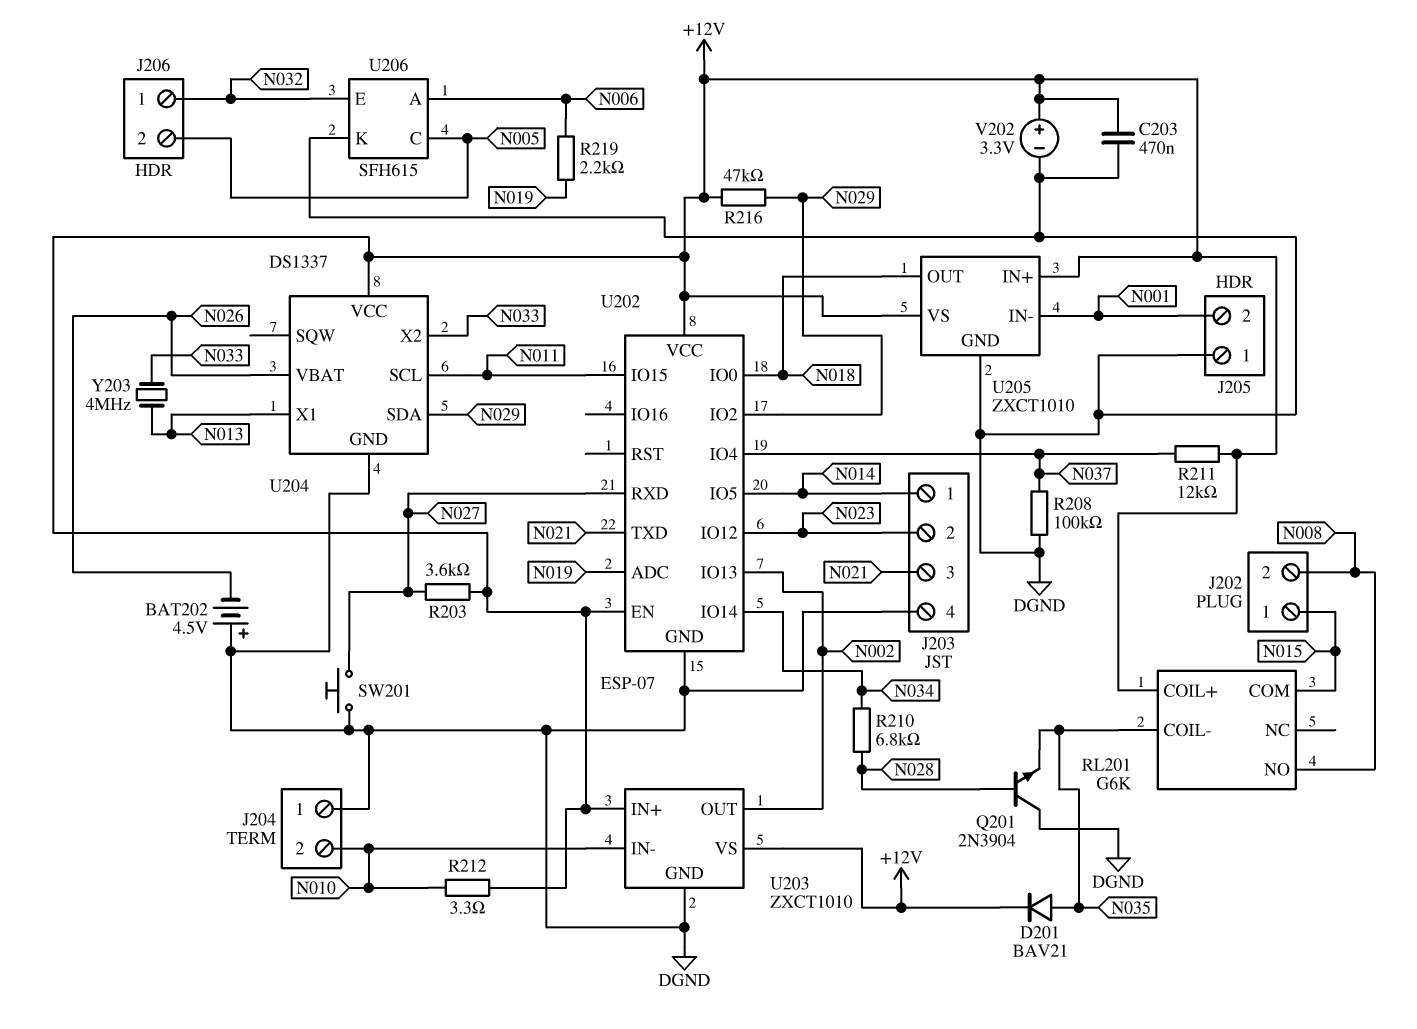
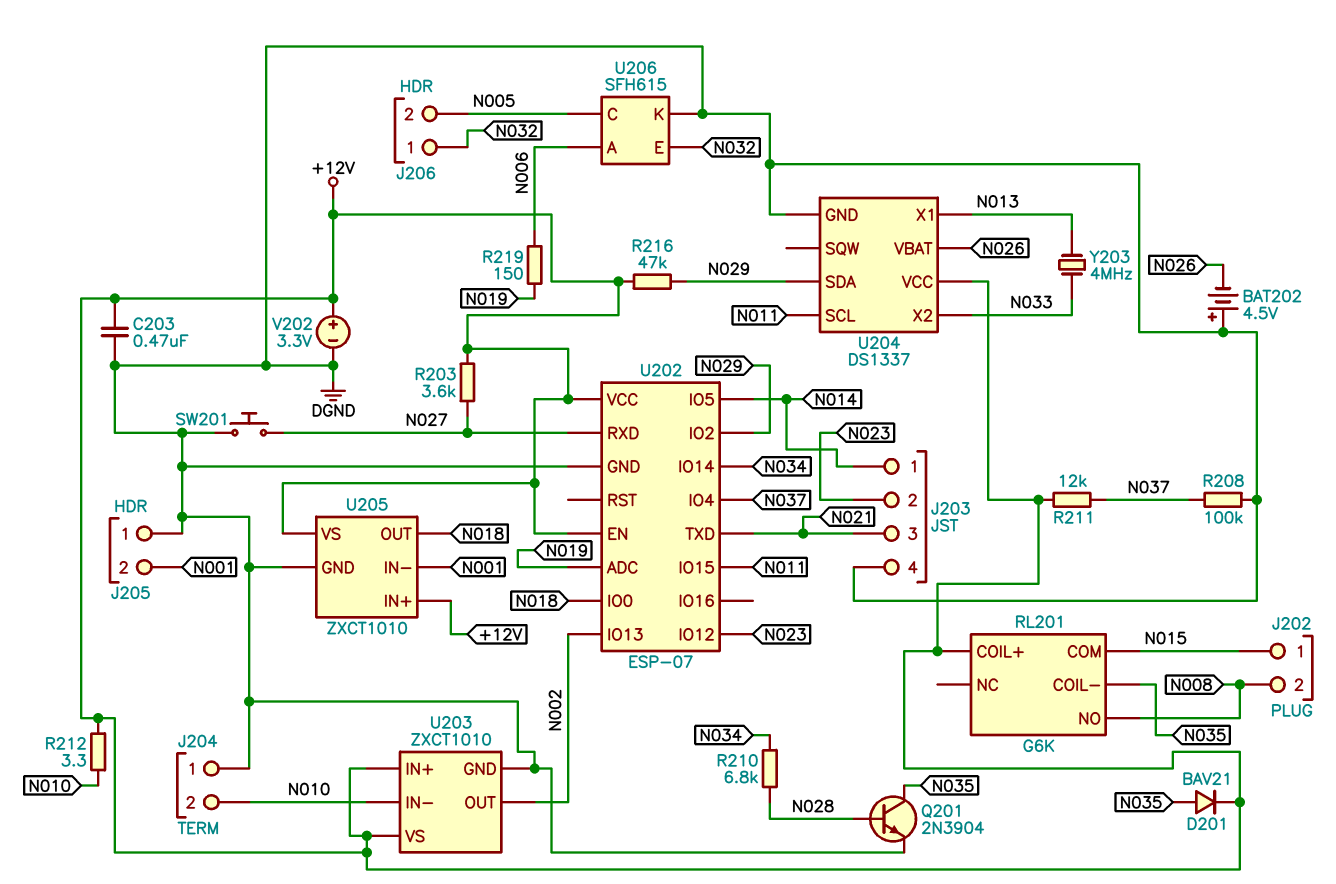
Q201: NPN 2N3904 (B N028, C DGND, E N035) -> NPN 2N3904 (B N028, C N035, E DGND)
R219: 2.2k (N006, N019) -> 150 (N006, N019)

